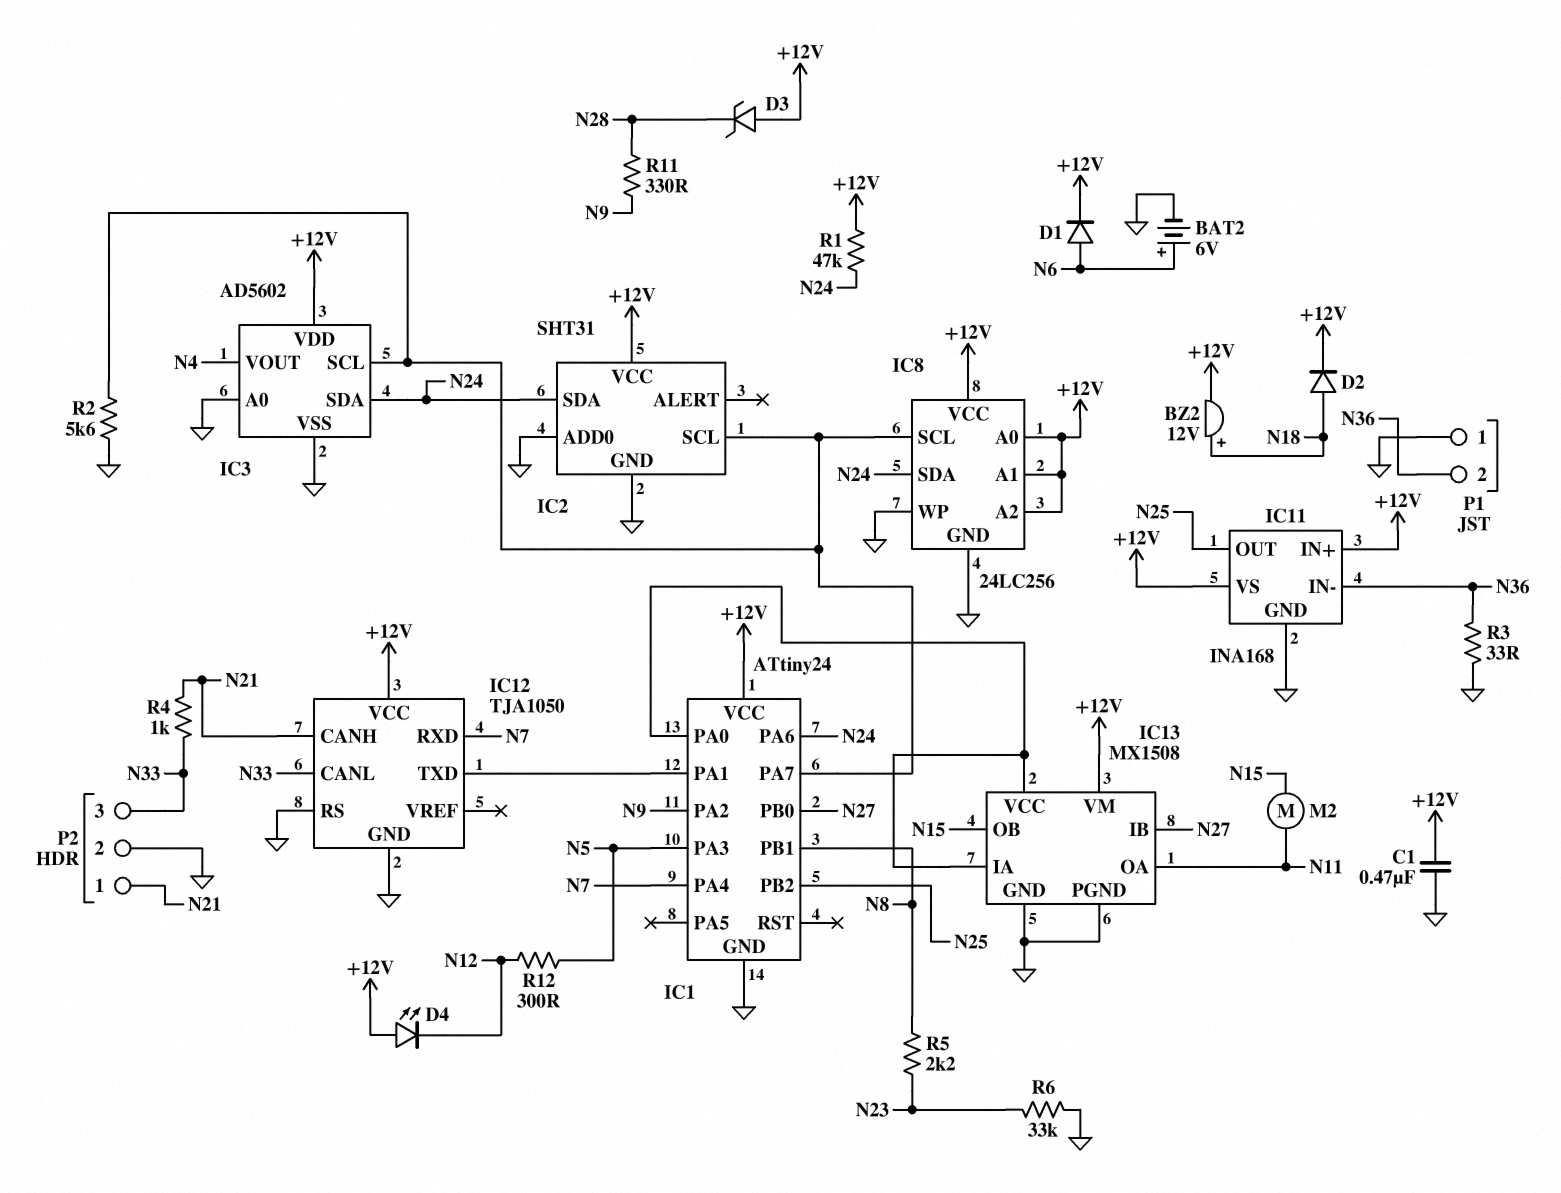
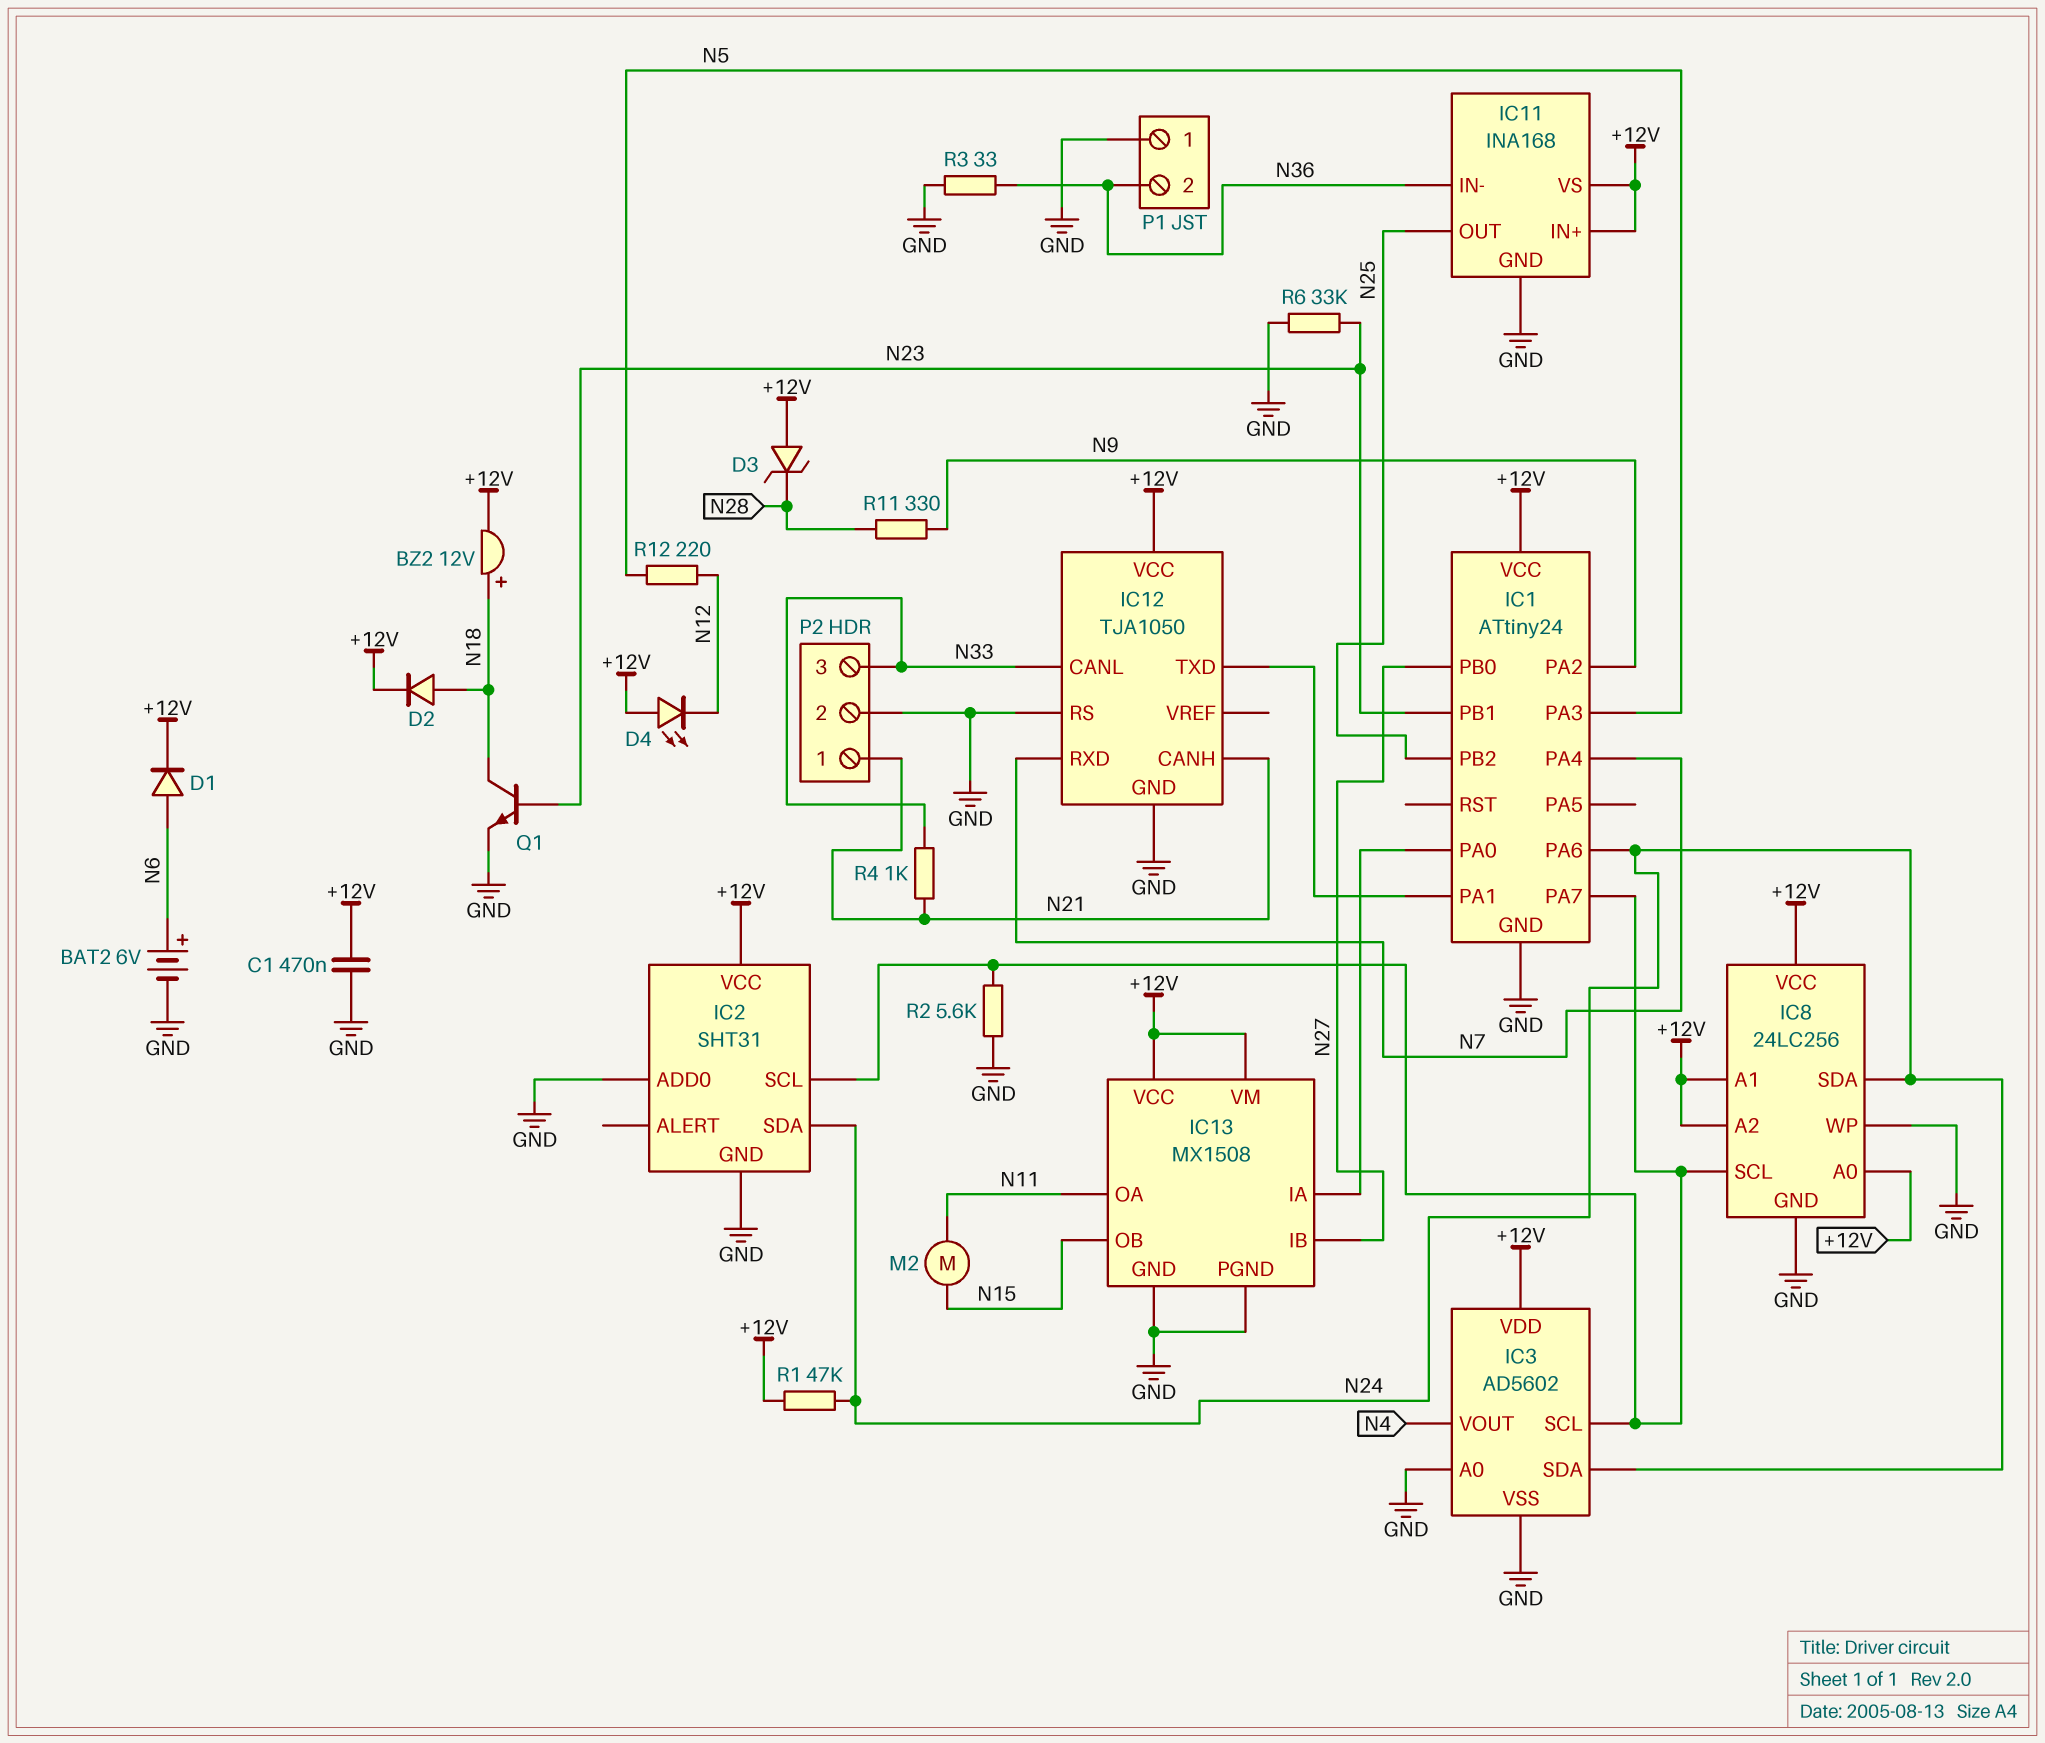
IC1 pin PB1: N8 -> N23
IC13 pin VCC: IC1/PA0 -> +12V
Q1: none -> NPN (B N23, C N18, E GND)
R5: 2.2k (N8, N23) -> none
R12: 300 (N5, N12) -> 220 (N5, N12)

